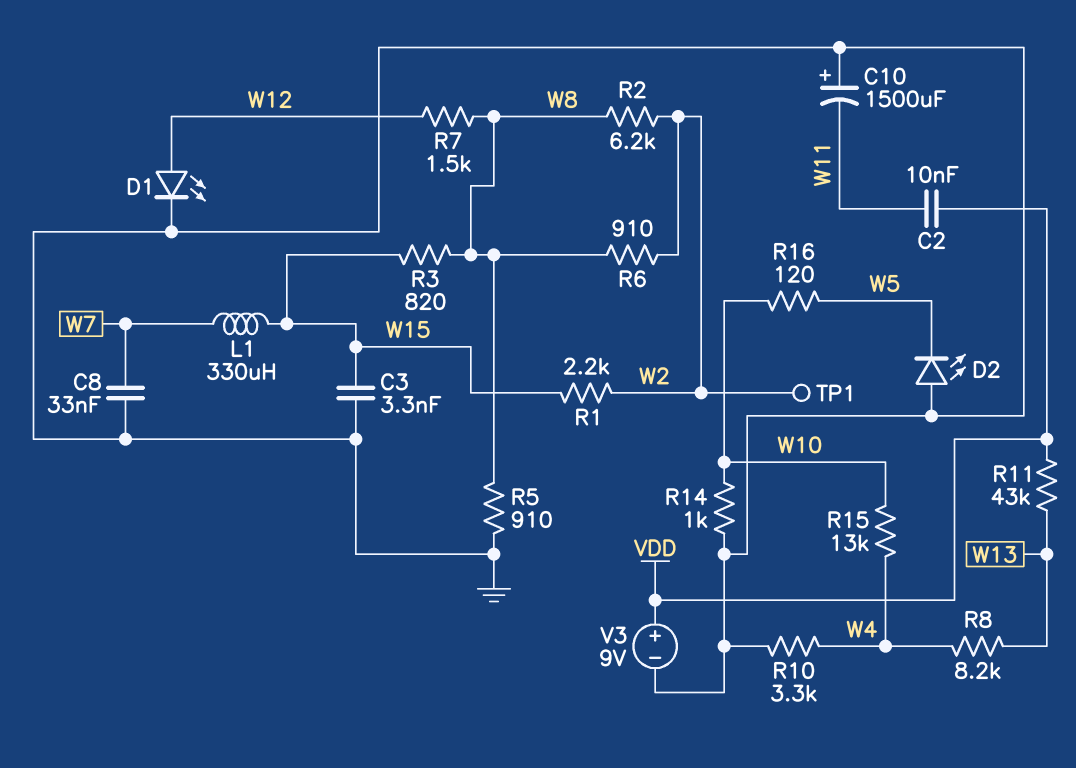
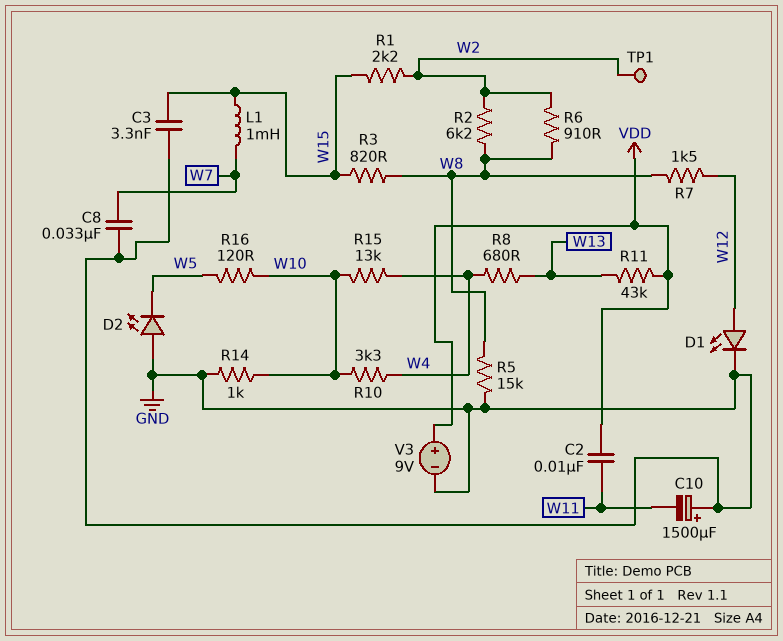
L1: 330uH (W7, W15) -> 1mH (W7, W15)
R5: 910 (GND, W8) -> 15k (GND, W8)
R8: 8.2k (W4, W13) -> 680 (W4, W13)
R10: 3.3k (GND, W4) -> 3.3k (W4, W10)

